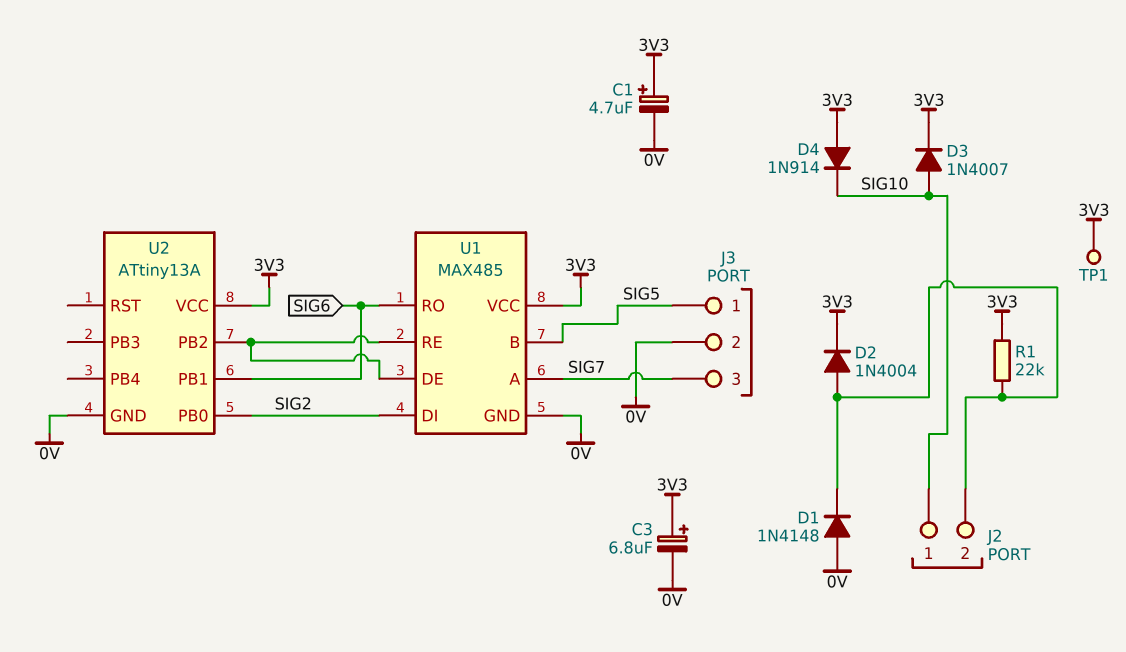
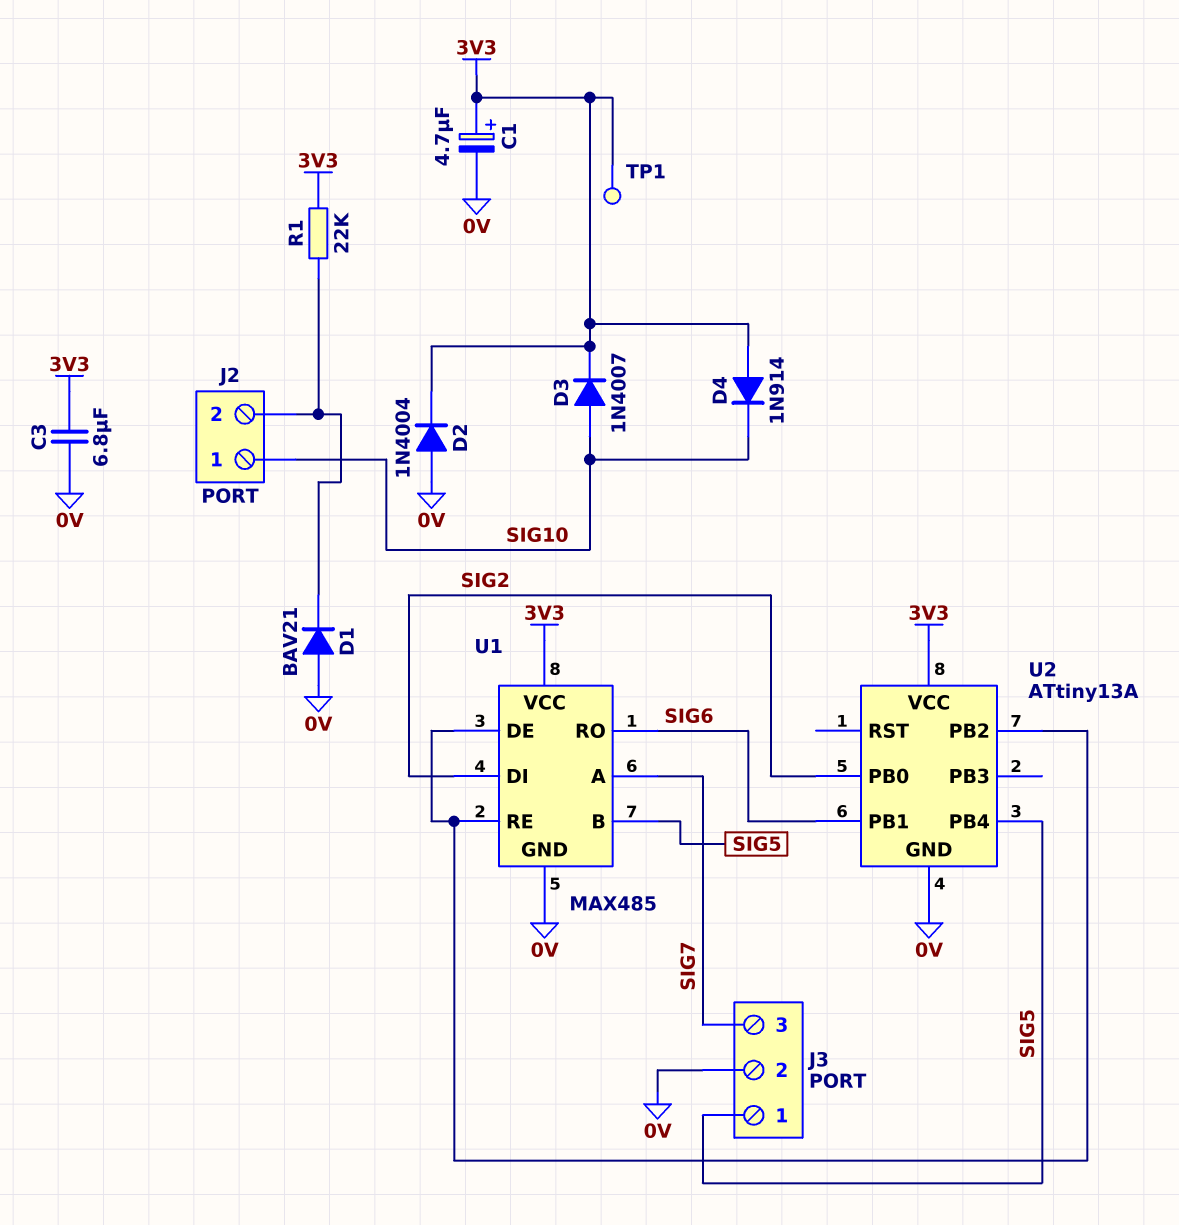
C3: 6.8uF (plus 3V3, minus 0V) -> 6.8uF (0V, 3V3)
D1: diode 1N4148 (A 0V, K J2/2) -> diode BAV21 (A 0V, K J2/2)
D2: diode 1N4004 (A J2/2, K 3V3) -> diode 1N4004 (A 0V, K 3V3)
U2 pin PB4: none -> SIG5

